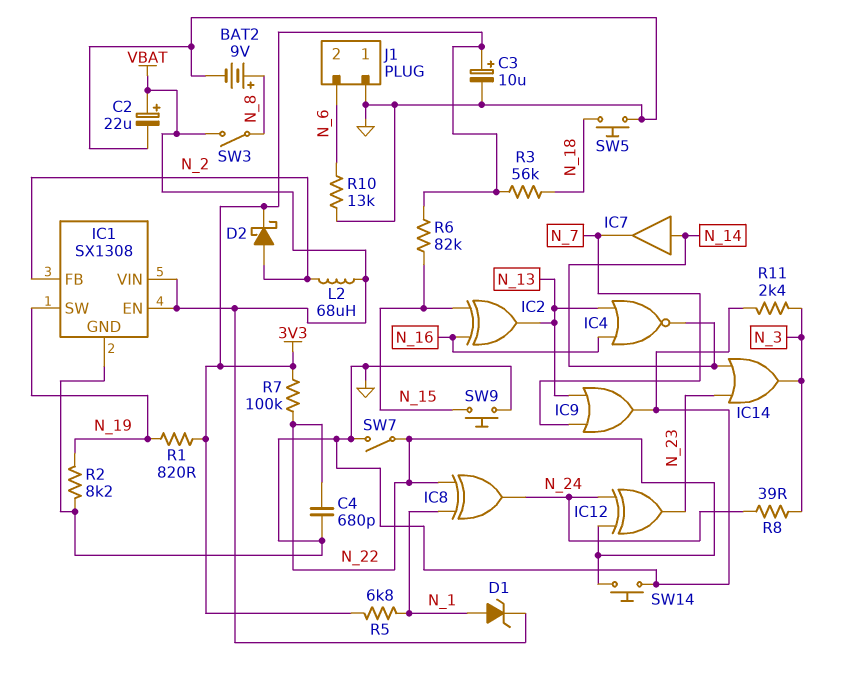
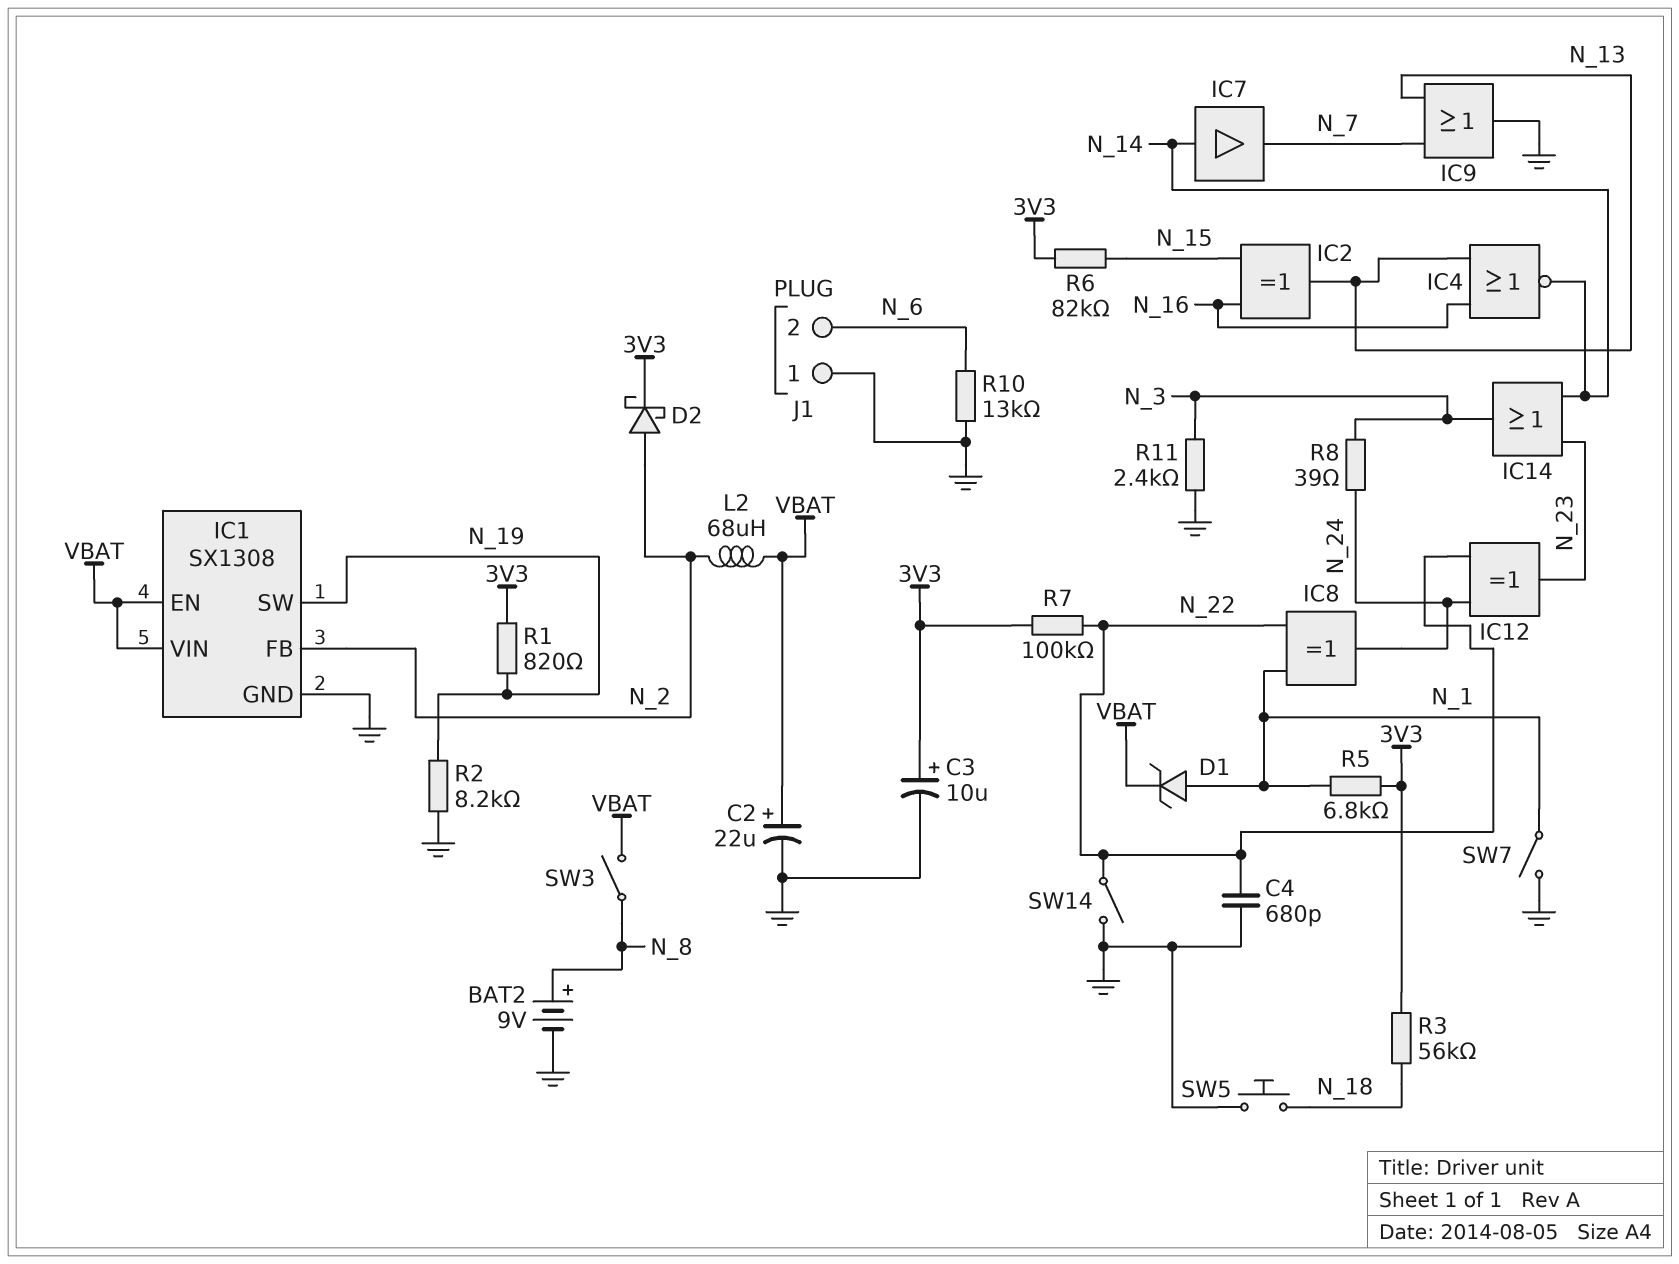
SW7: switch (GND, N_22) -> switch (GND, N_1)
SW9: button (GND, N_15) -> none
SW14: button (GND, N_22) -> switch (GND, N_22)

